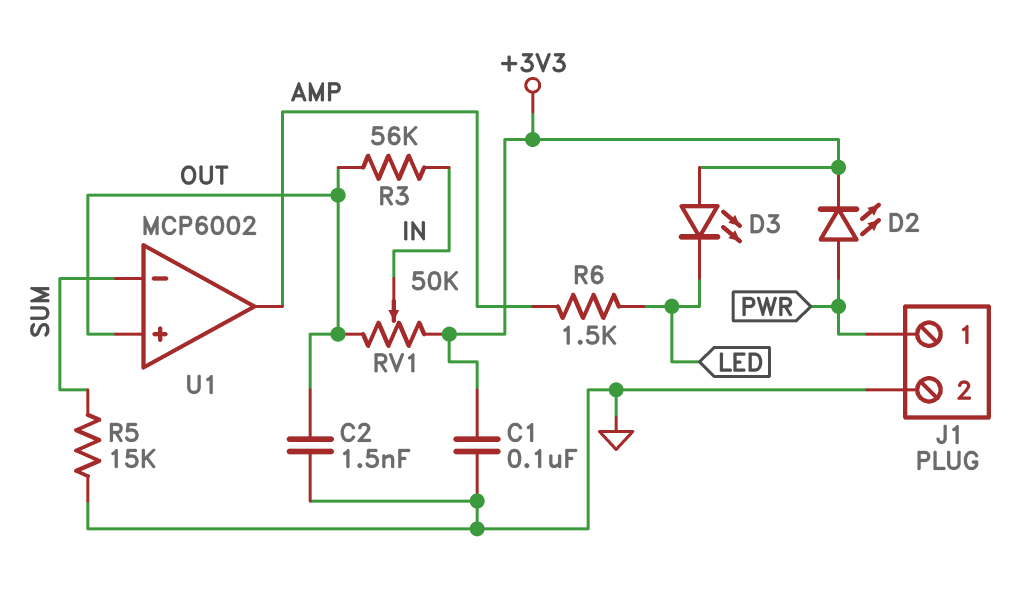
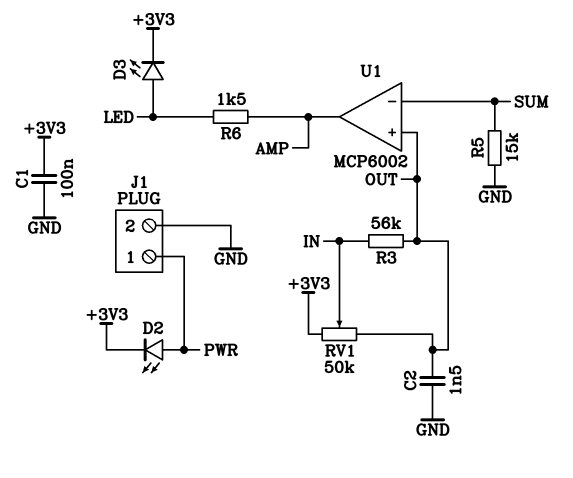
D3: LED (A +3V3, K LED) -> LED (A LED, K +3V3)

